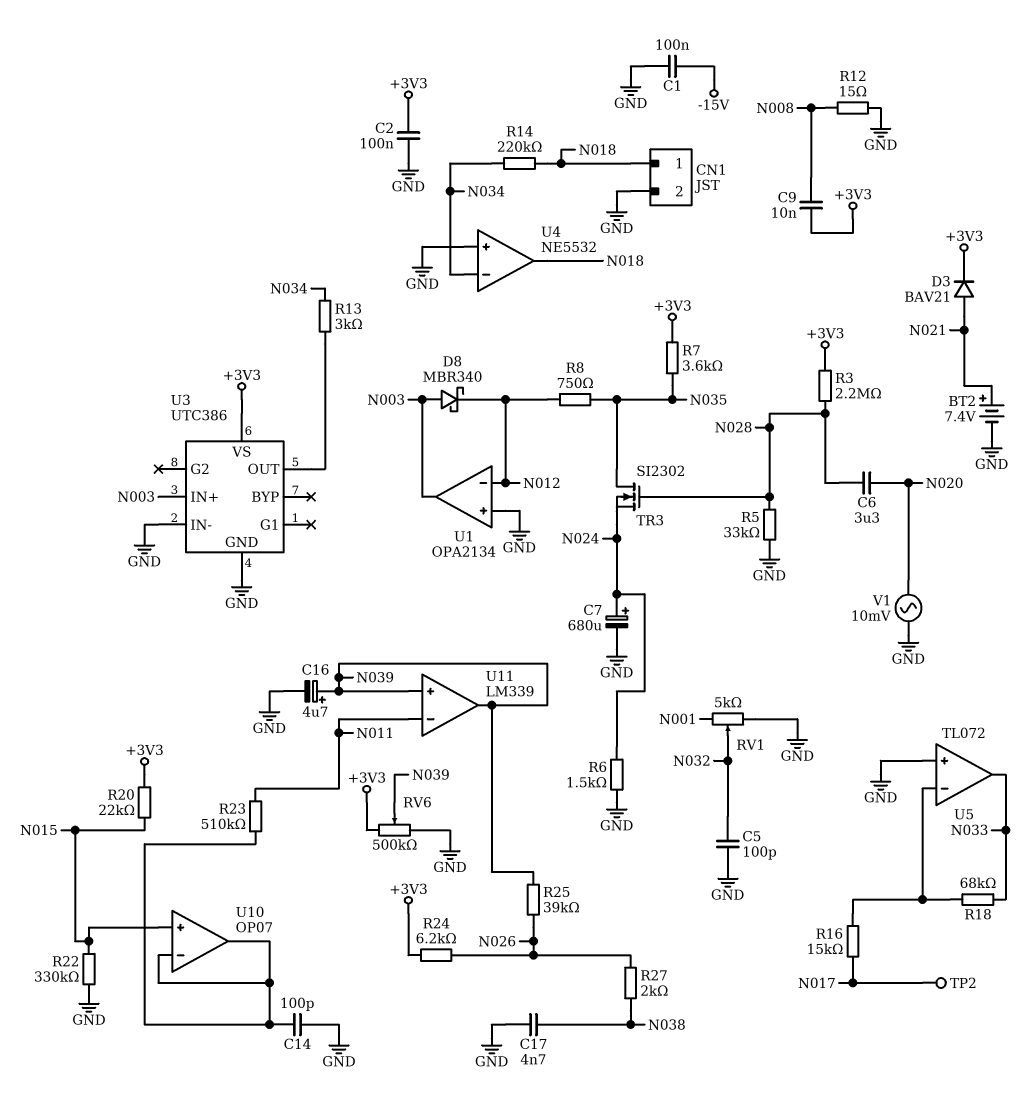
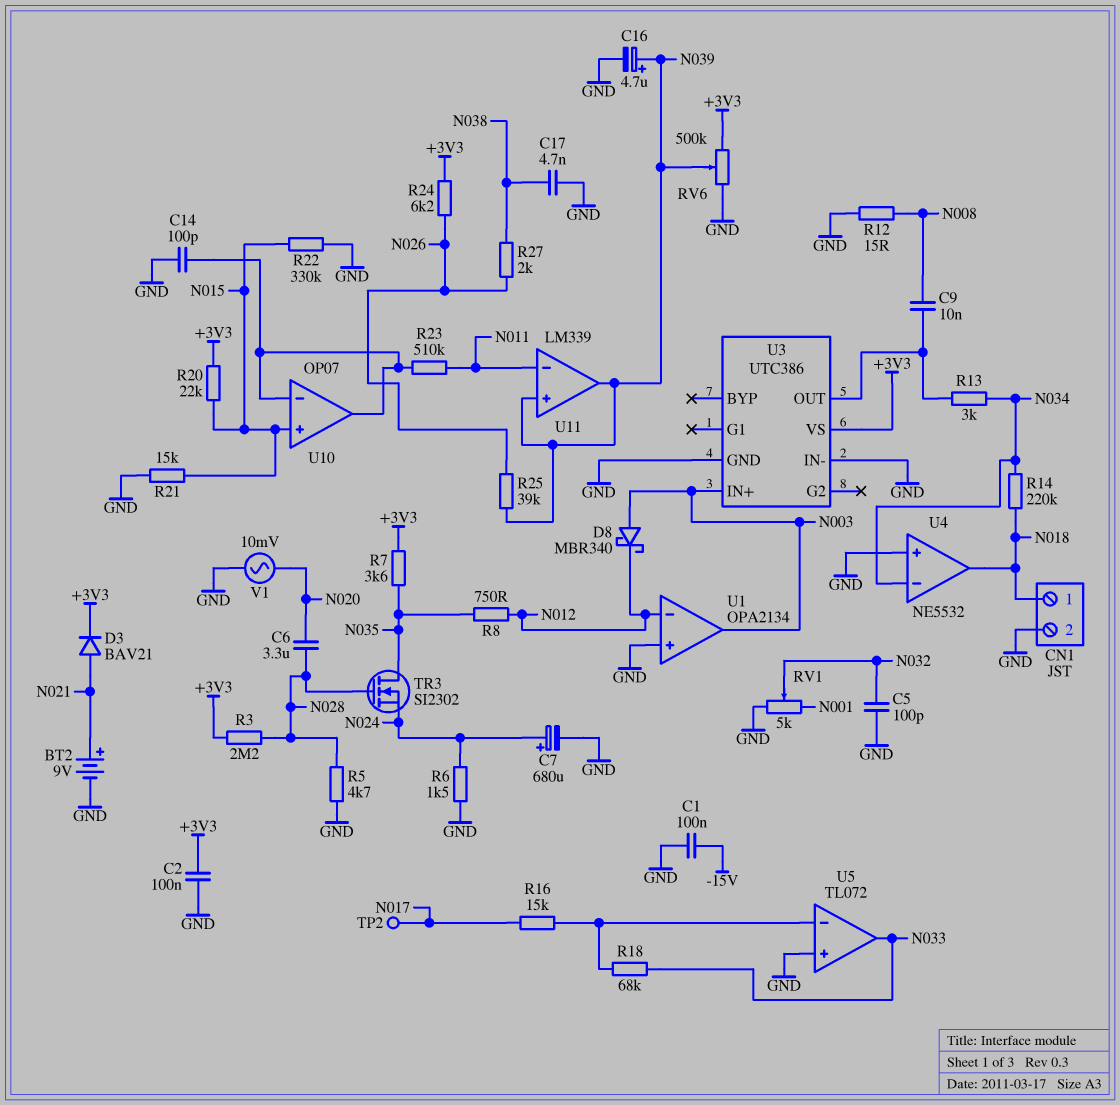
BT2: 7.4V (plus N021, minus GND) -> 9V (plus N021, minus GND)
C9: 10nF (+3V3, N008) -> 10nF (N008, U3/OUT)
R5: 33k (GND, N028) -> 4.7k (GND, N028)
R21: none -> 15k (GND, N015)

